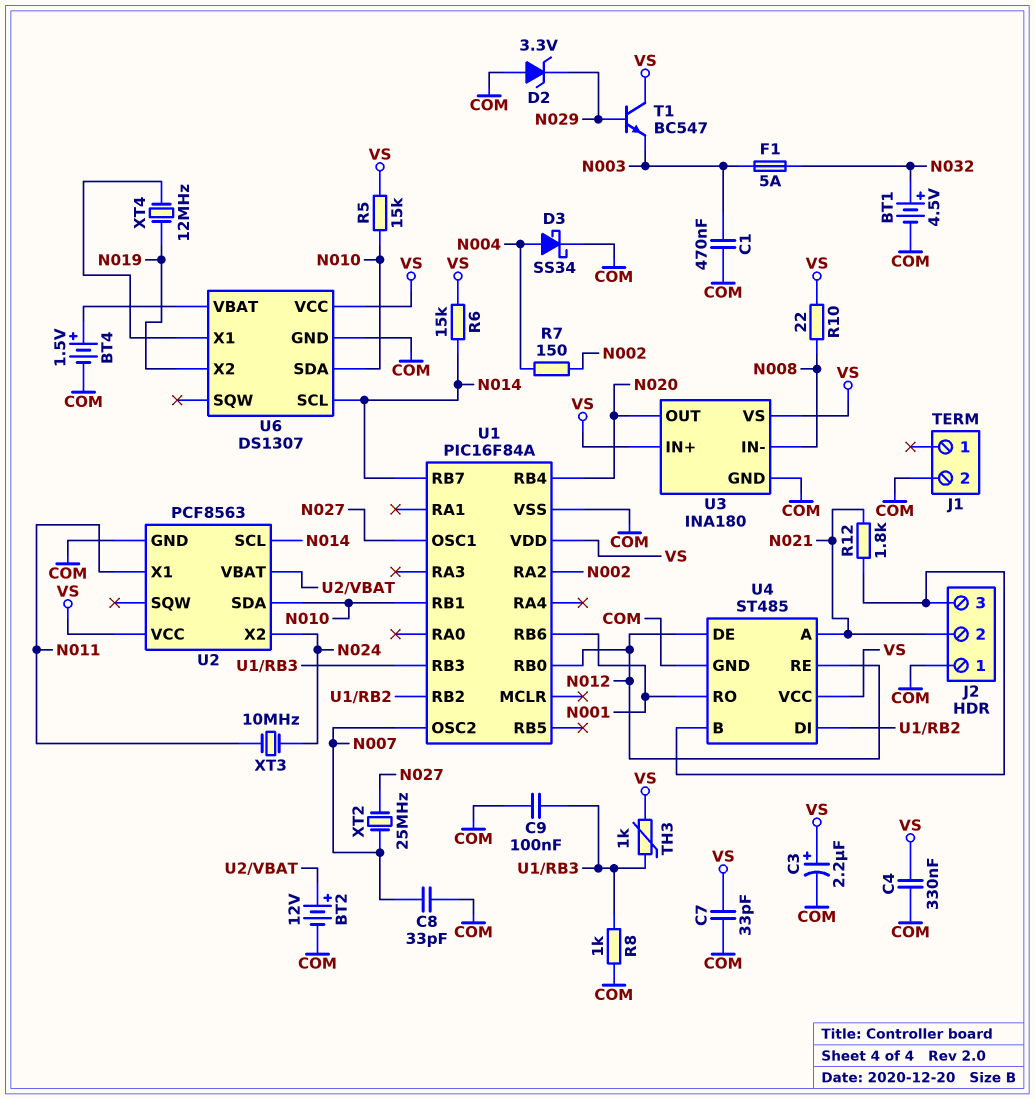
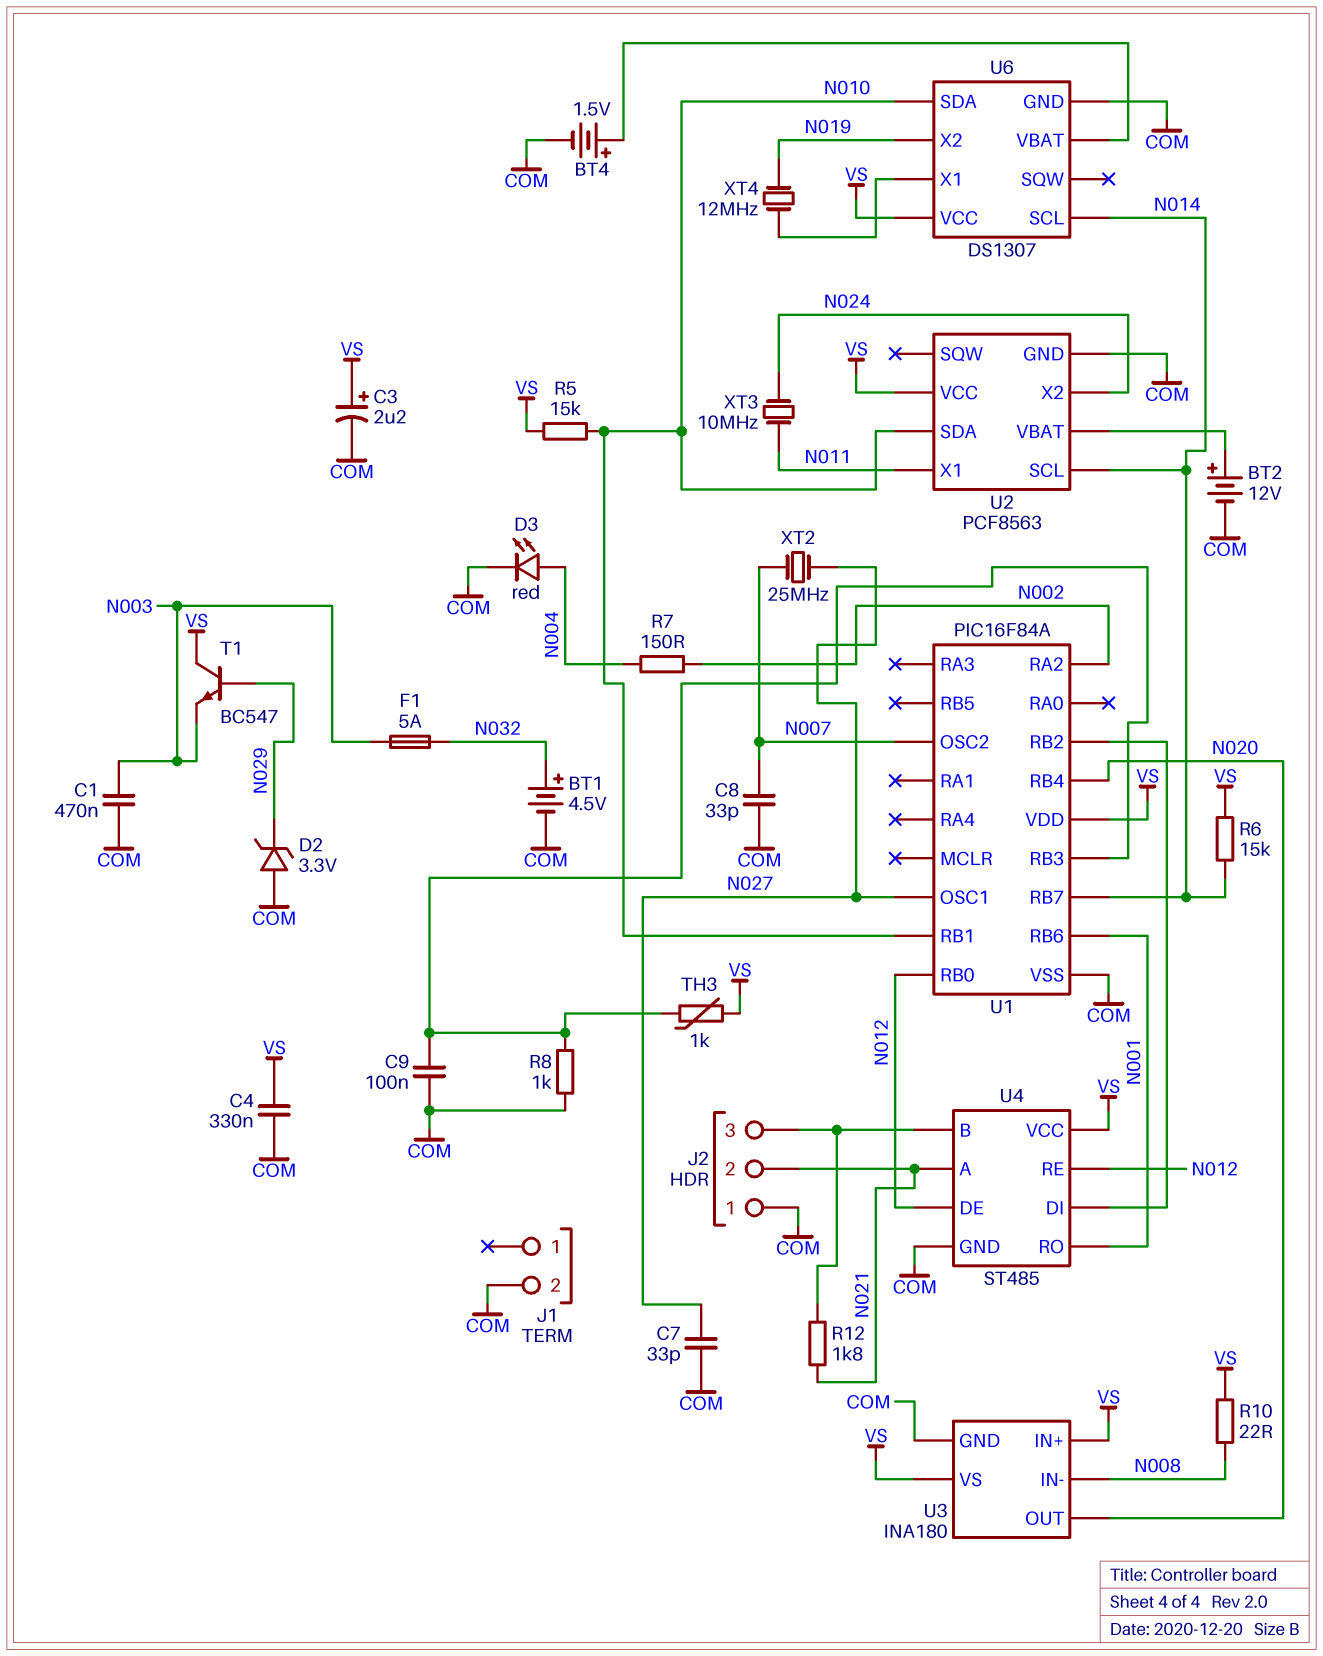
C7: 33pF (COM, VS) -> 33pF (COM, N027)
D3: schottky SS34 (A N004, K COM) -> LED red (A N004, K COM)

